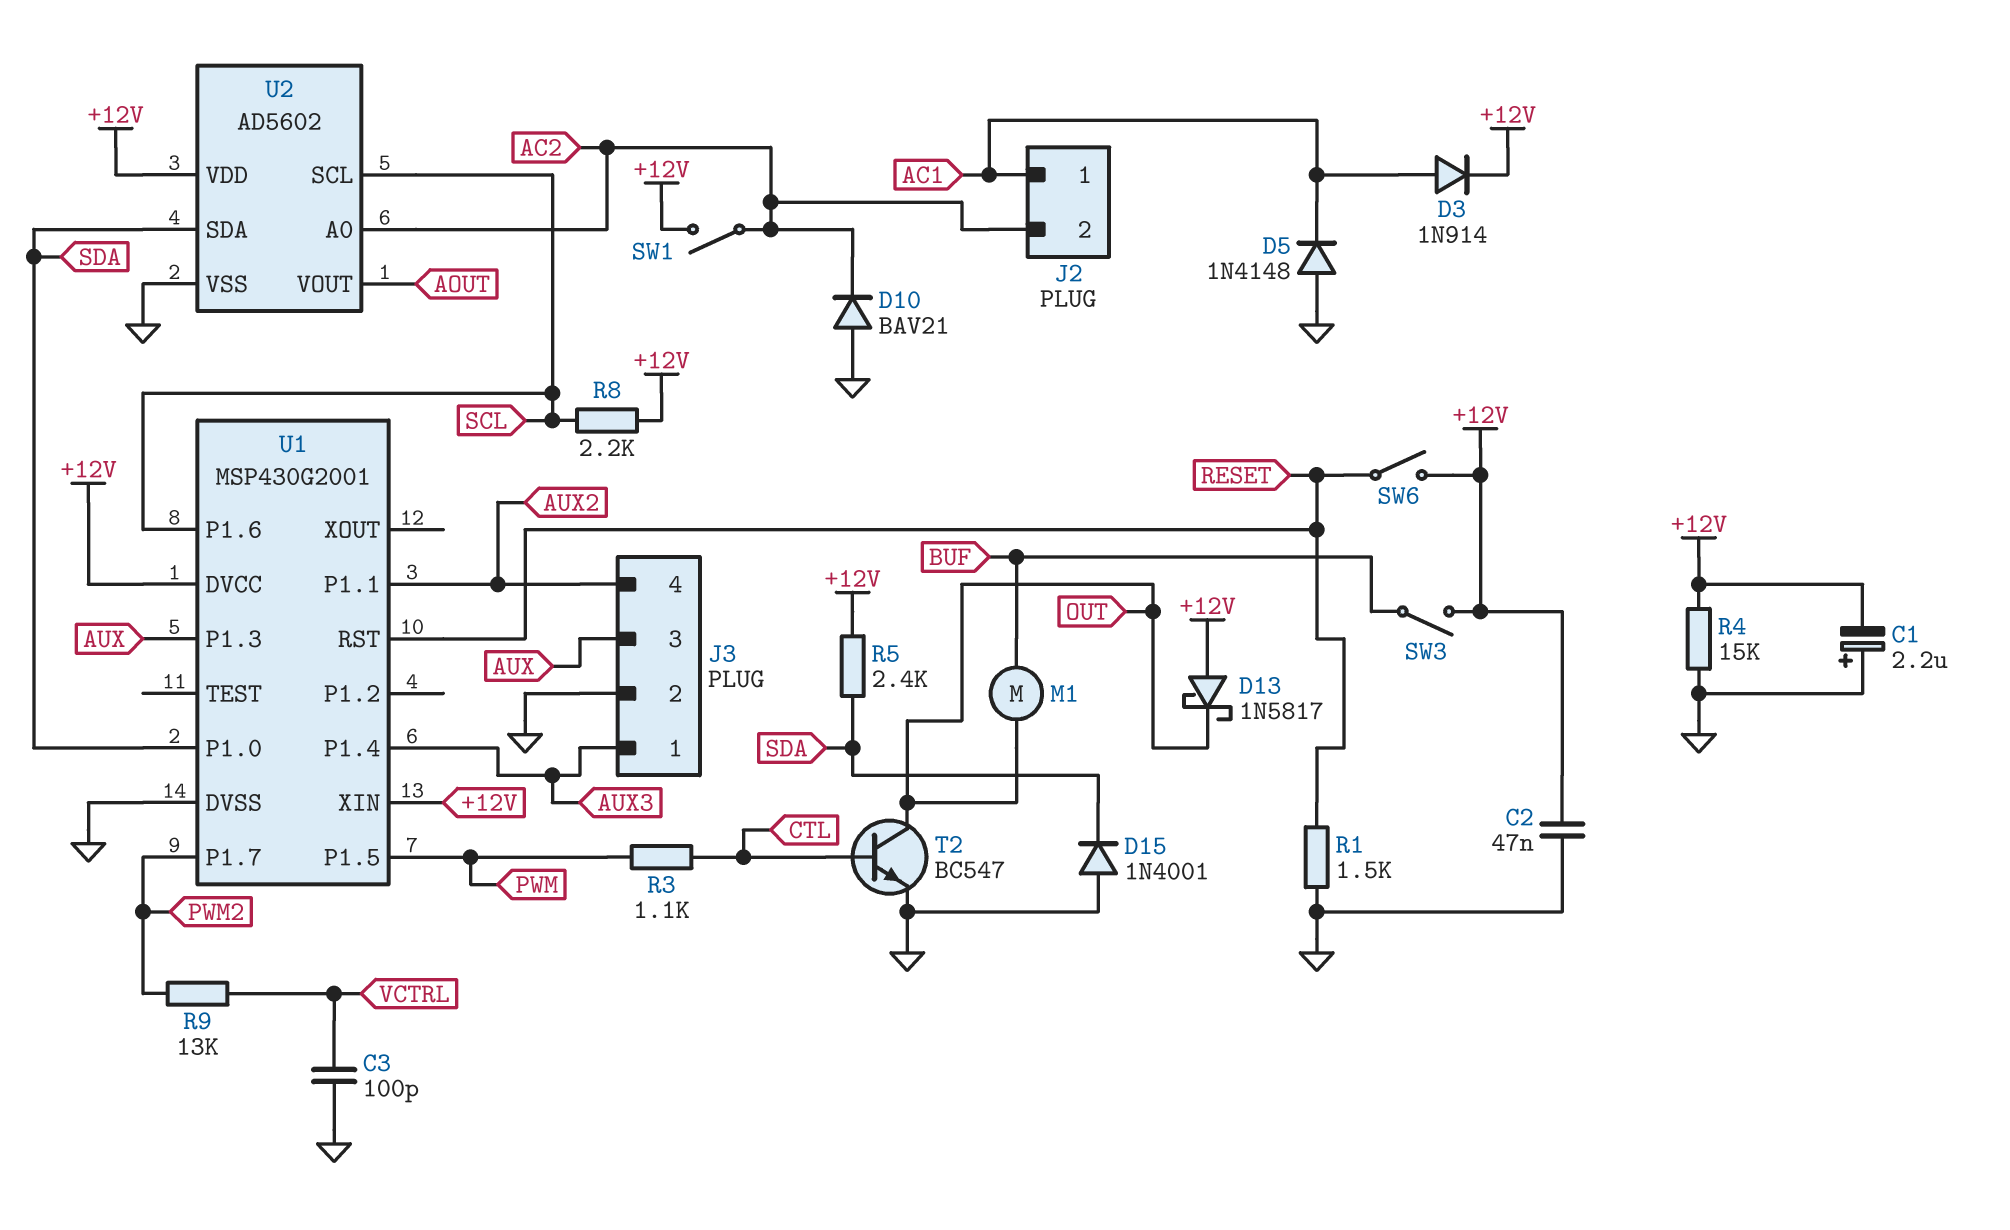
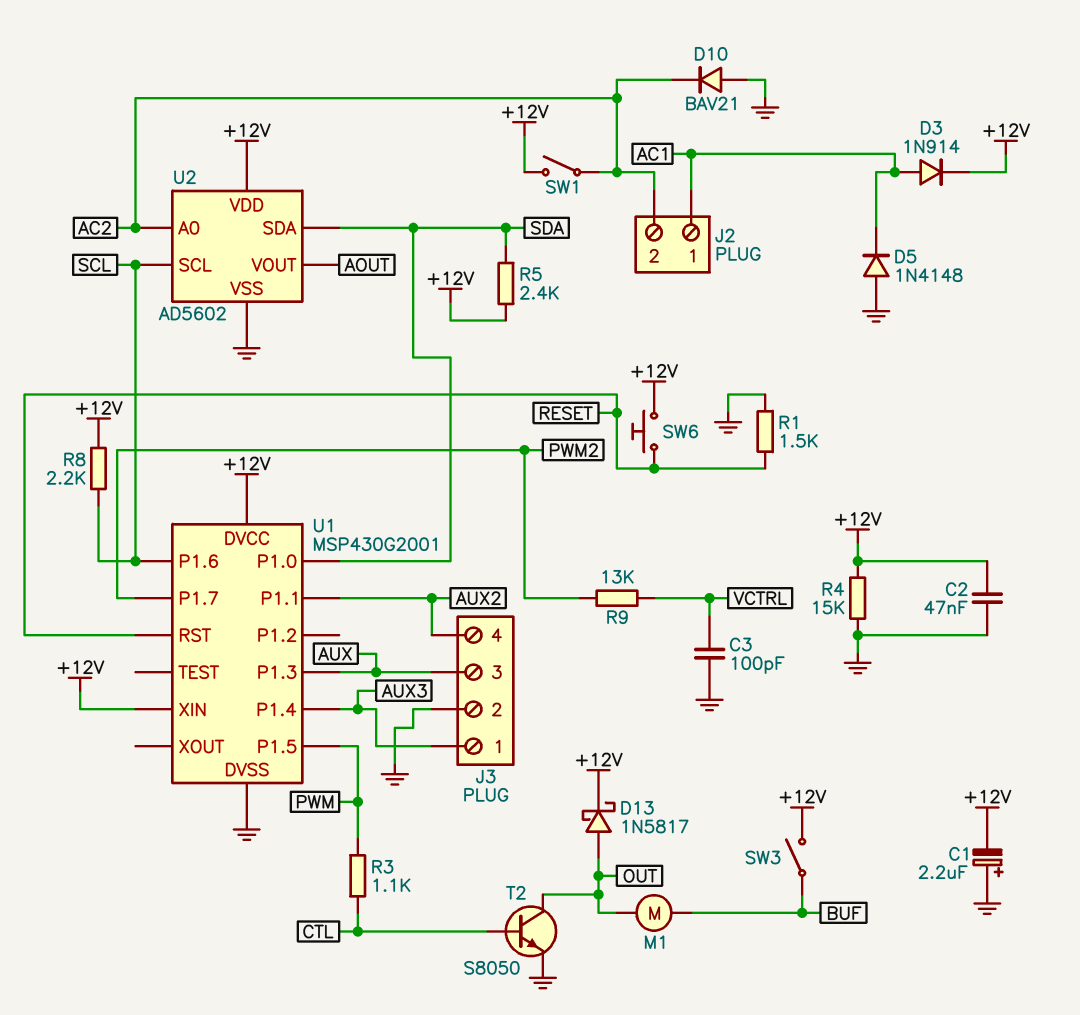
D13: schottky 1N5817 (A +12V, K OUT) -> schottky 1N5817 (A OUT, K +12V)
D15: diode 1N4001 (A GND, K SDA) -> none
SW6: switch (+12V, RESET) -> button (+12V, RESET)
T2: NPN BC547 (B CTL, C OUT, E GND) -> NPN S8050 (B CTL, C OUT, E GND)

